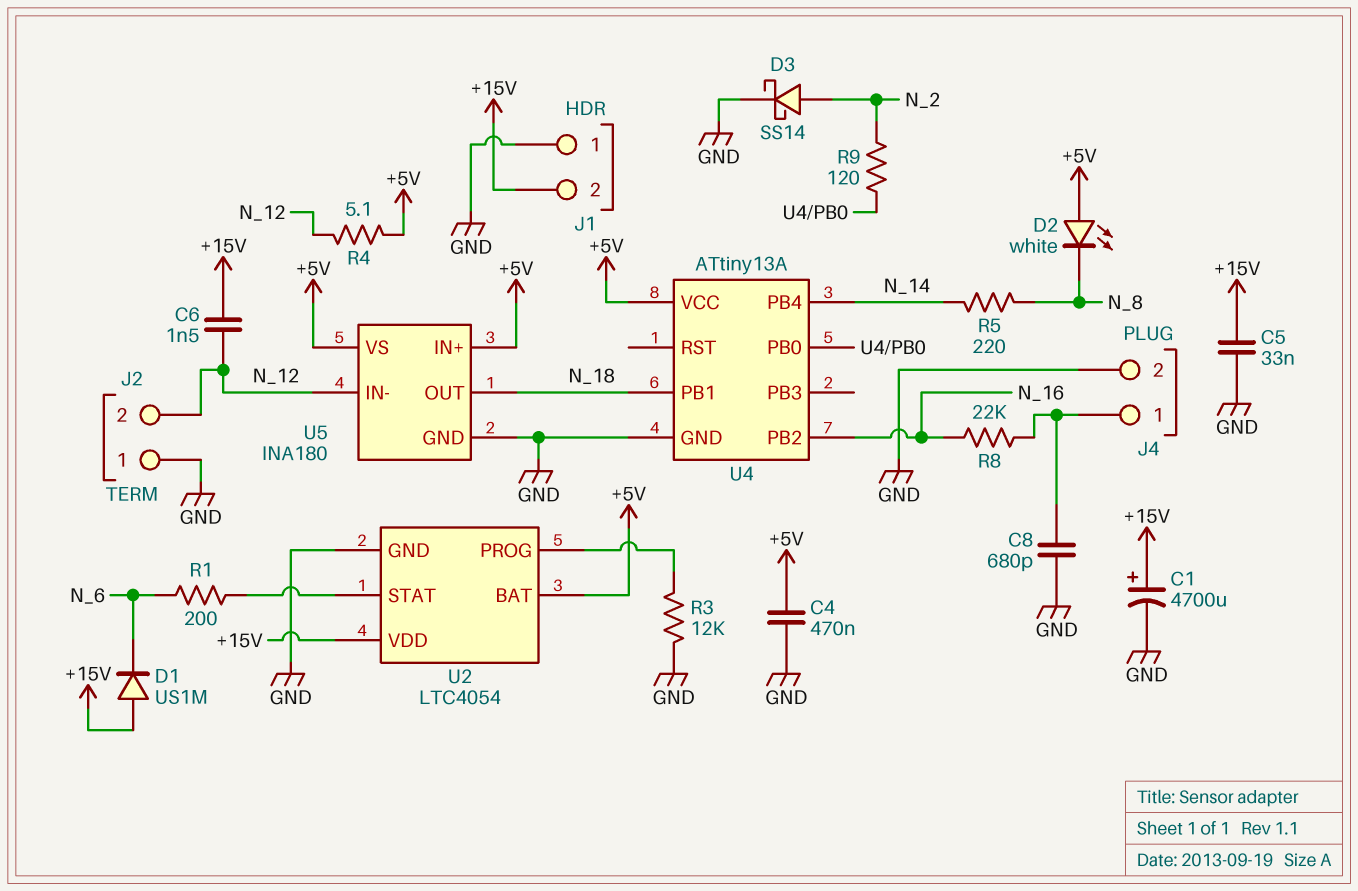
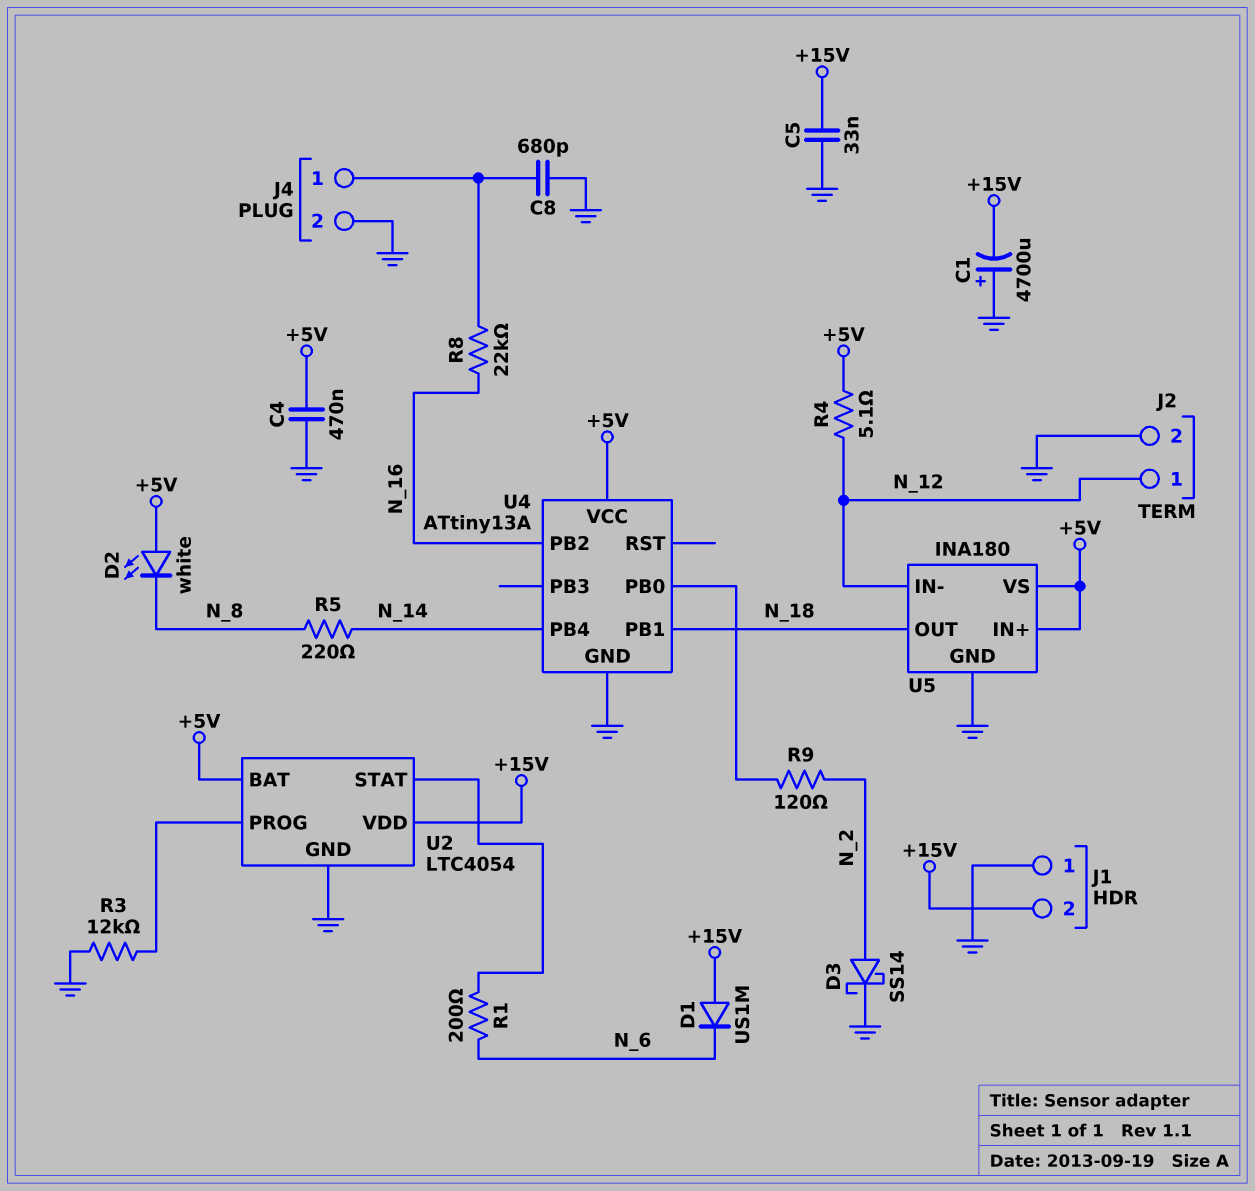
C1: 4700uF (plus +15V, minus GND) -> 4700uF (plus GND, minus +15V)
C6: 1.5nF (+15V, N_12) -> none
J2 pin 1: GND -> N_12
J2 pin 2: N_12 -> GND

